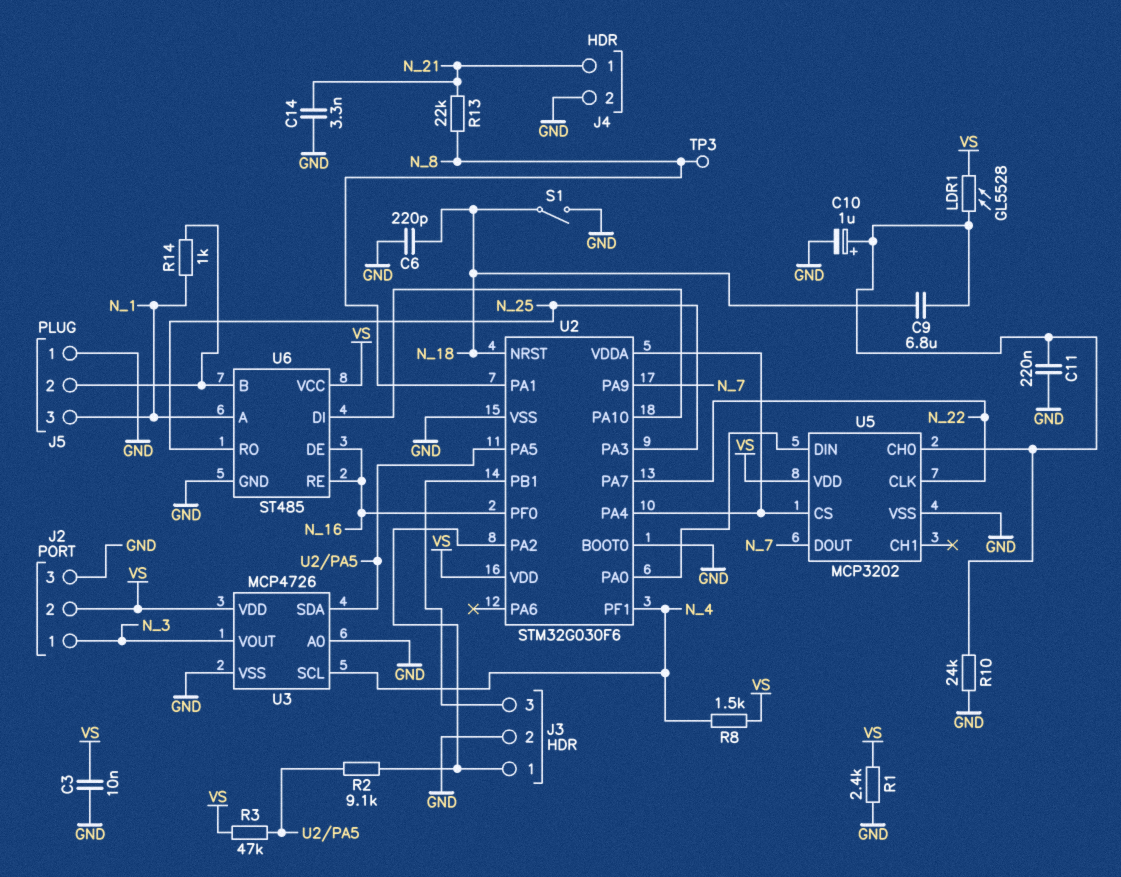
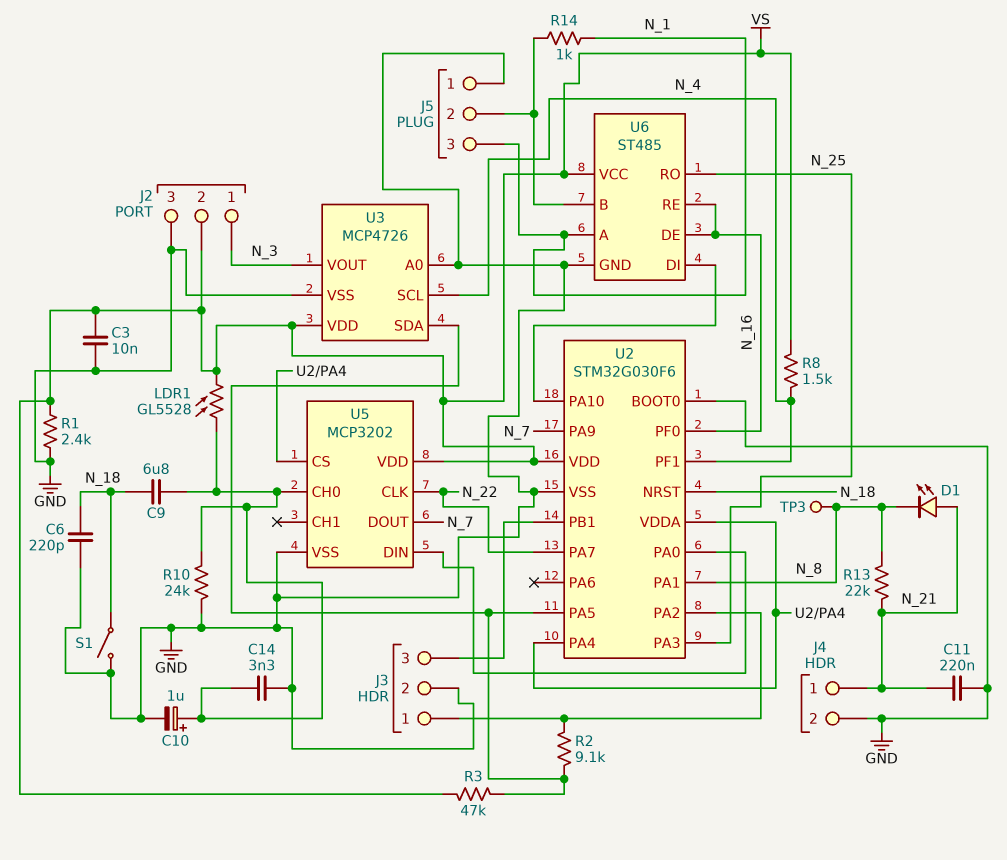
C11: 220nF (GND, U5/CH0) -> 220nF (GND, N_21)
C14: 3.3nF (GND, N_21) -> 3.3nF (GND, U5/CH0)
D1: none -> LED (A N_21, K N_8)

